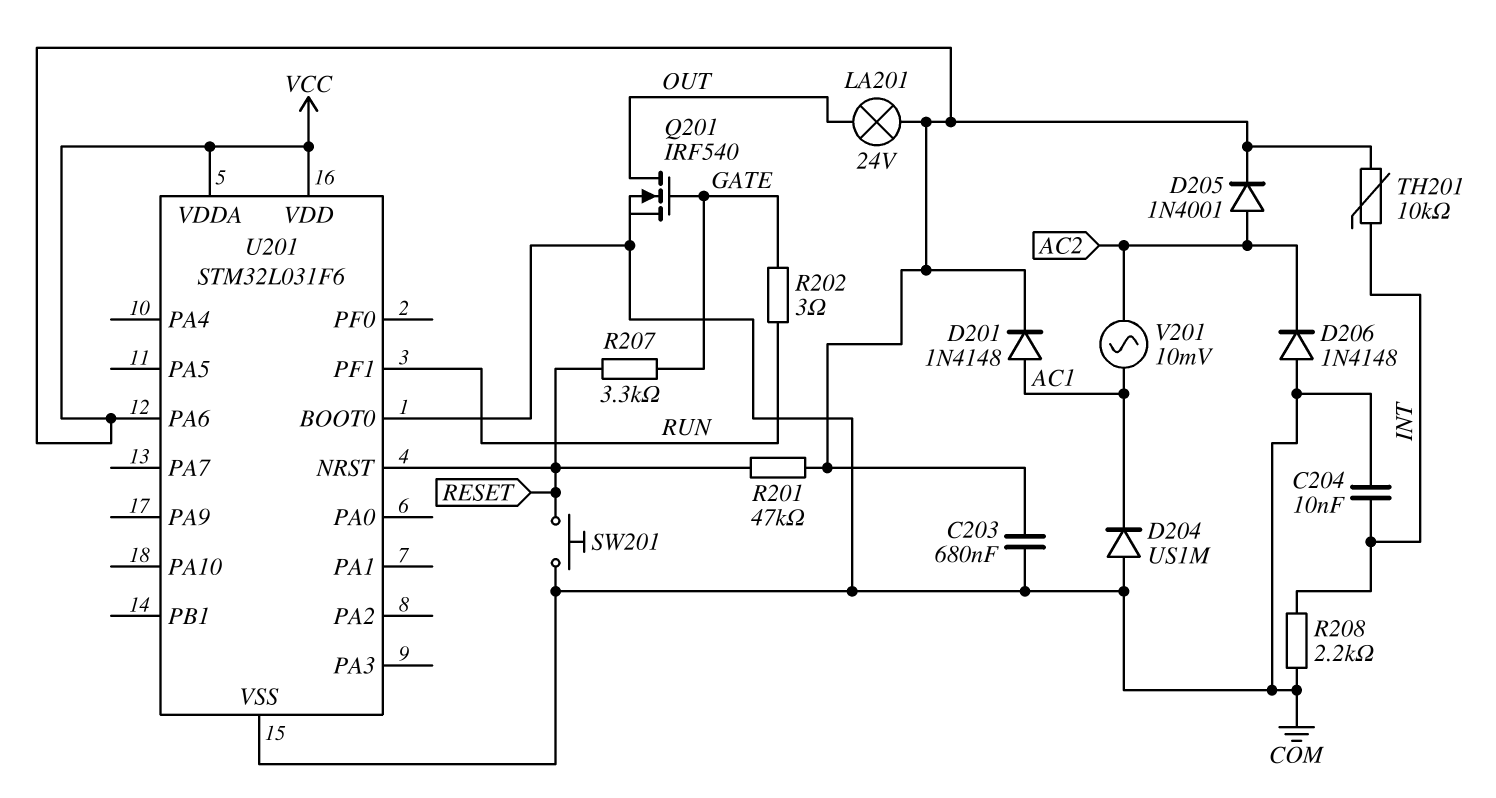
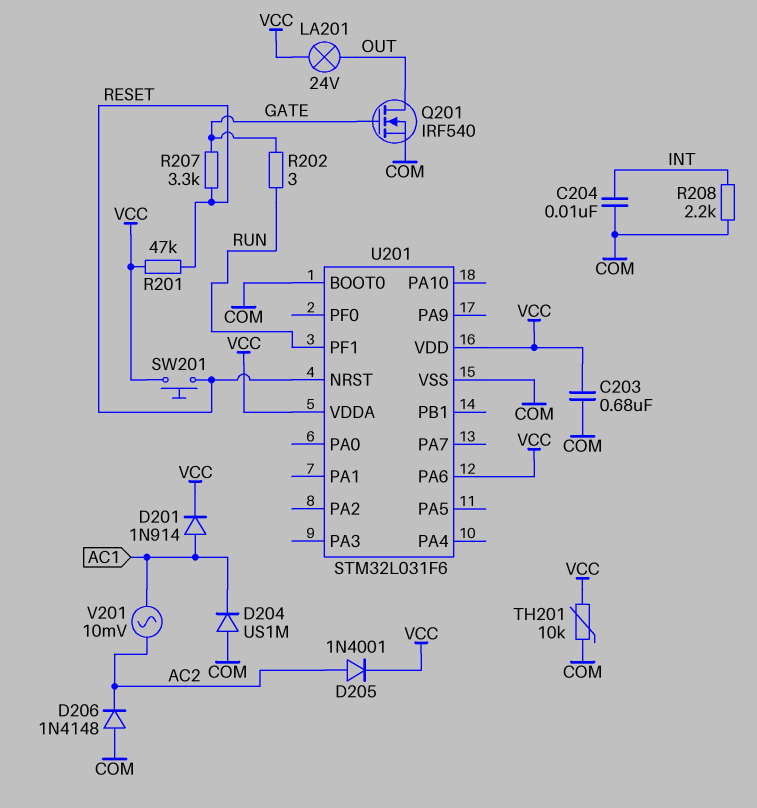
D201: diode 1N4148 (A AC1, K VCC) -> diode 1N914 (A AC1, K VCC)
SW201: button (COM, RESET) -> button (RESET, VCC)
TH201: 10k (INT, VCC) -> 10k (COM, VCC)

